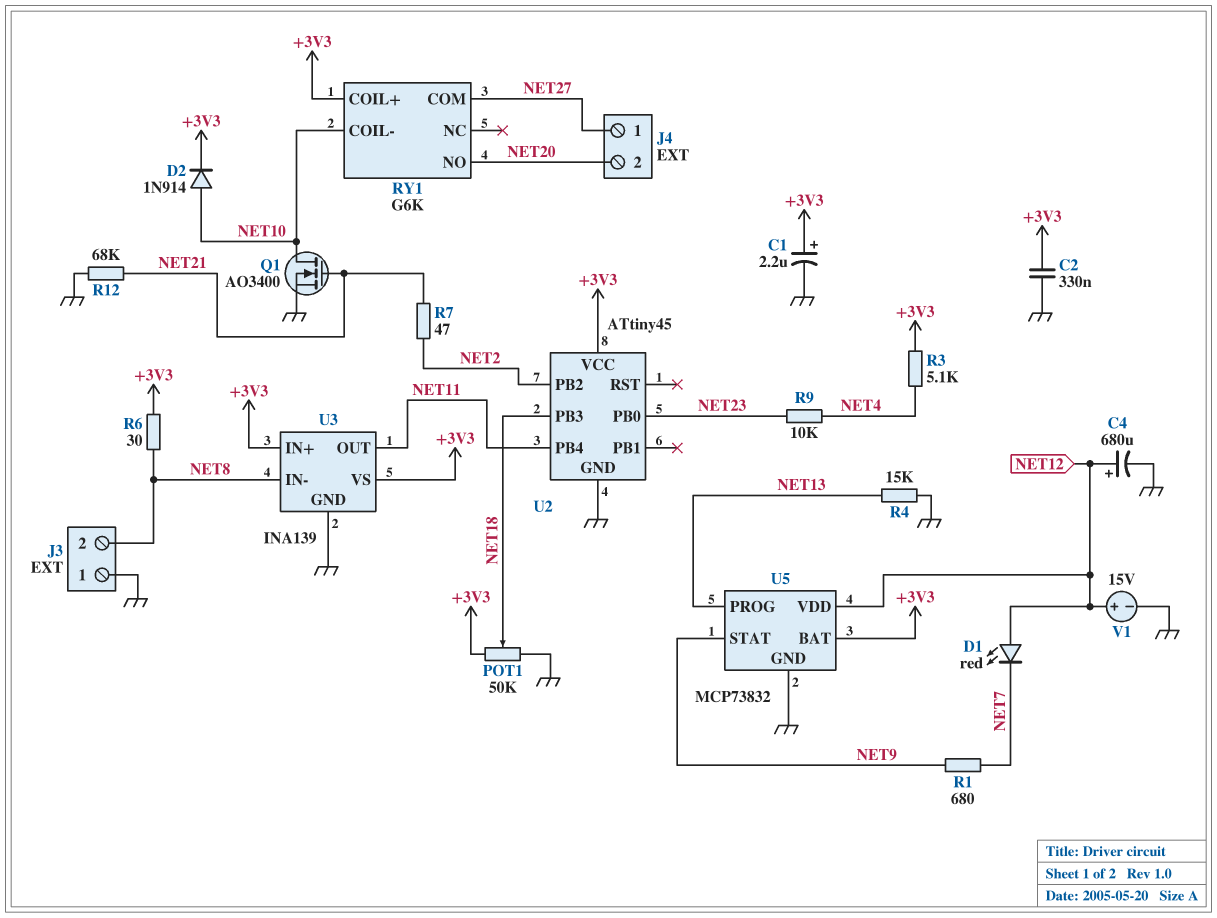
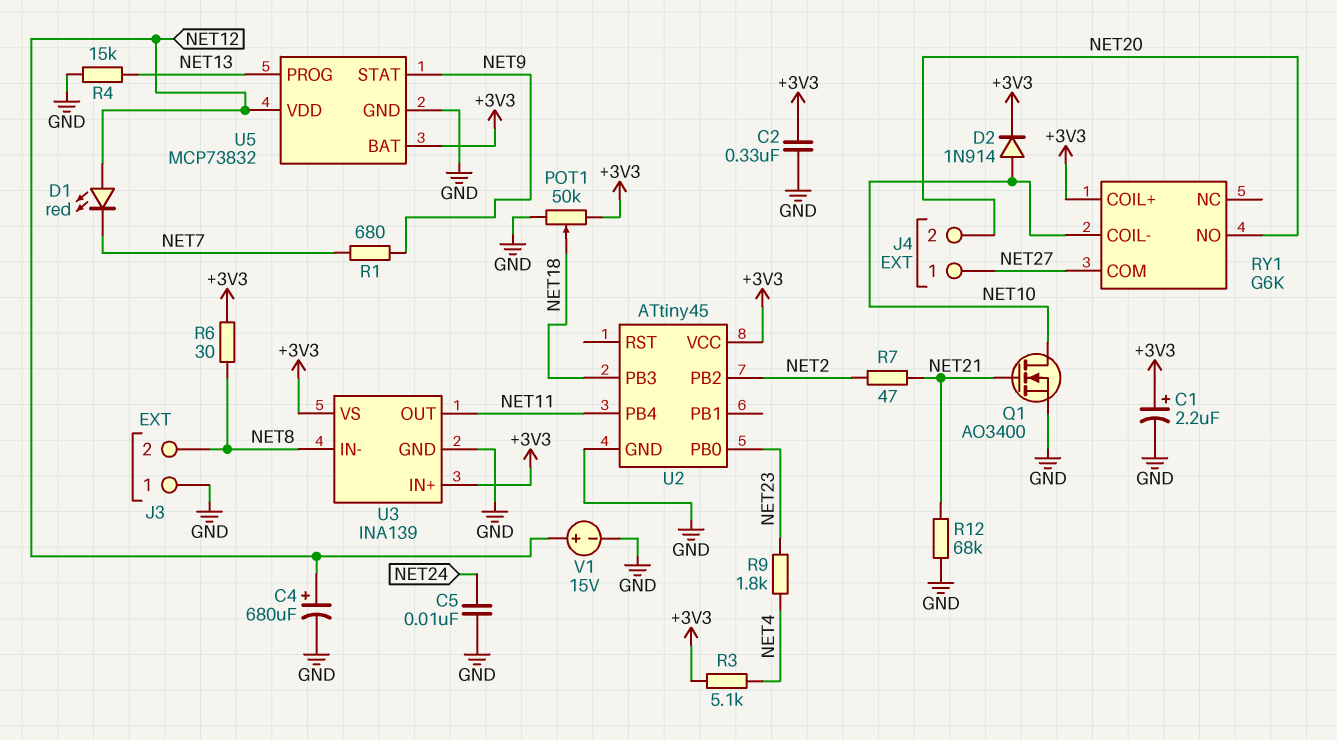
C5: none -> 10nF (GND, NET24)
R9: 10k (NET4, NET23) -> 1.8k (NET4, NET23)

